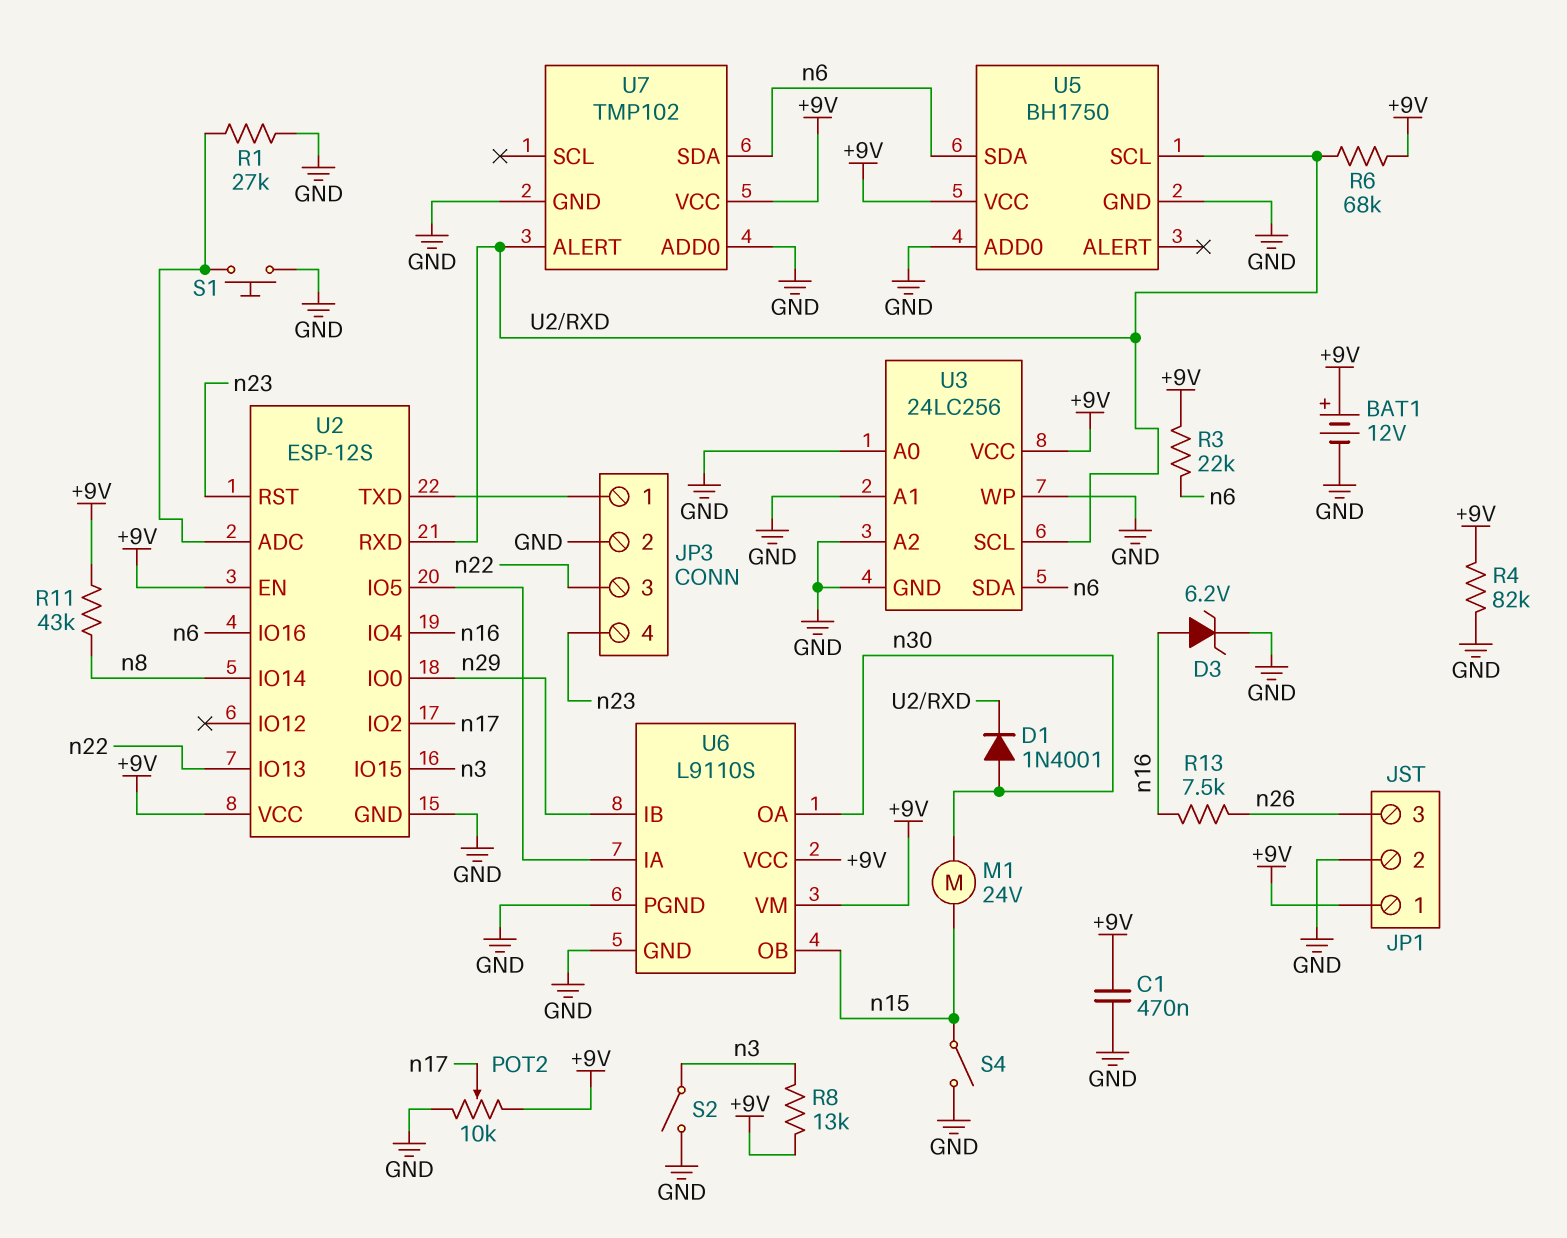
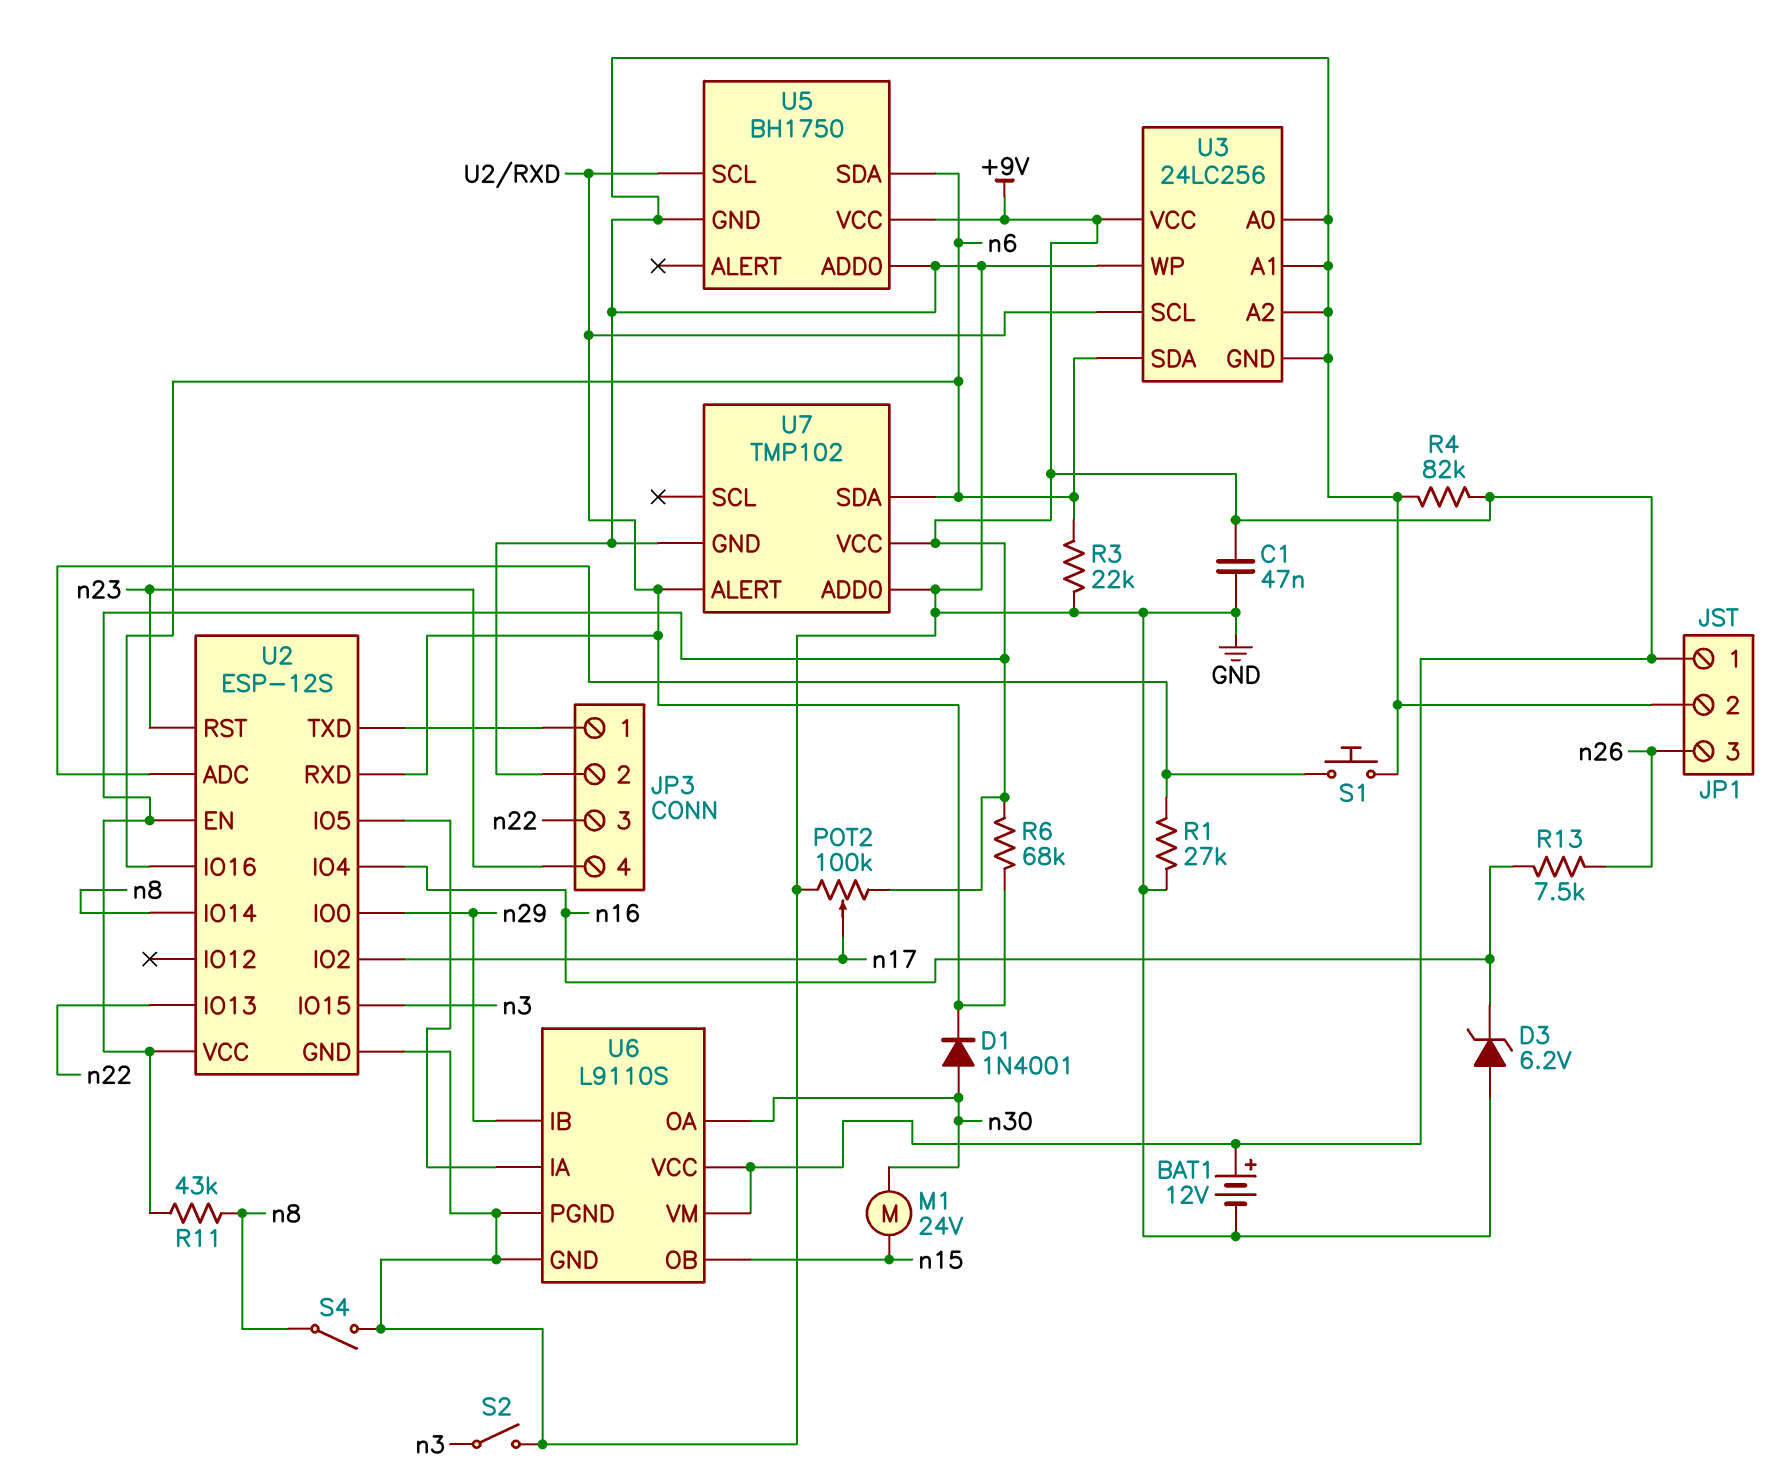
C1: 470nF (+9V, GND) -> 47nF (+9V, GND)
D3: zener 6.2V (A n16, K GND) -> zener 6.2V (A GND, K n16)
POT2: 10k (+9V, GND, wiper n17) -> 100k (+9V, GND, wiper n17)
R3: 22k (+9V, n6) -> 22k (GND, n6)
R8: 13k (+9V, n3) -> none
S4: switch (GND, n15) -> switch (GND, n8)

